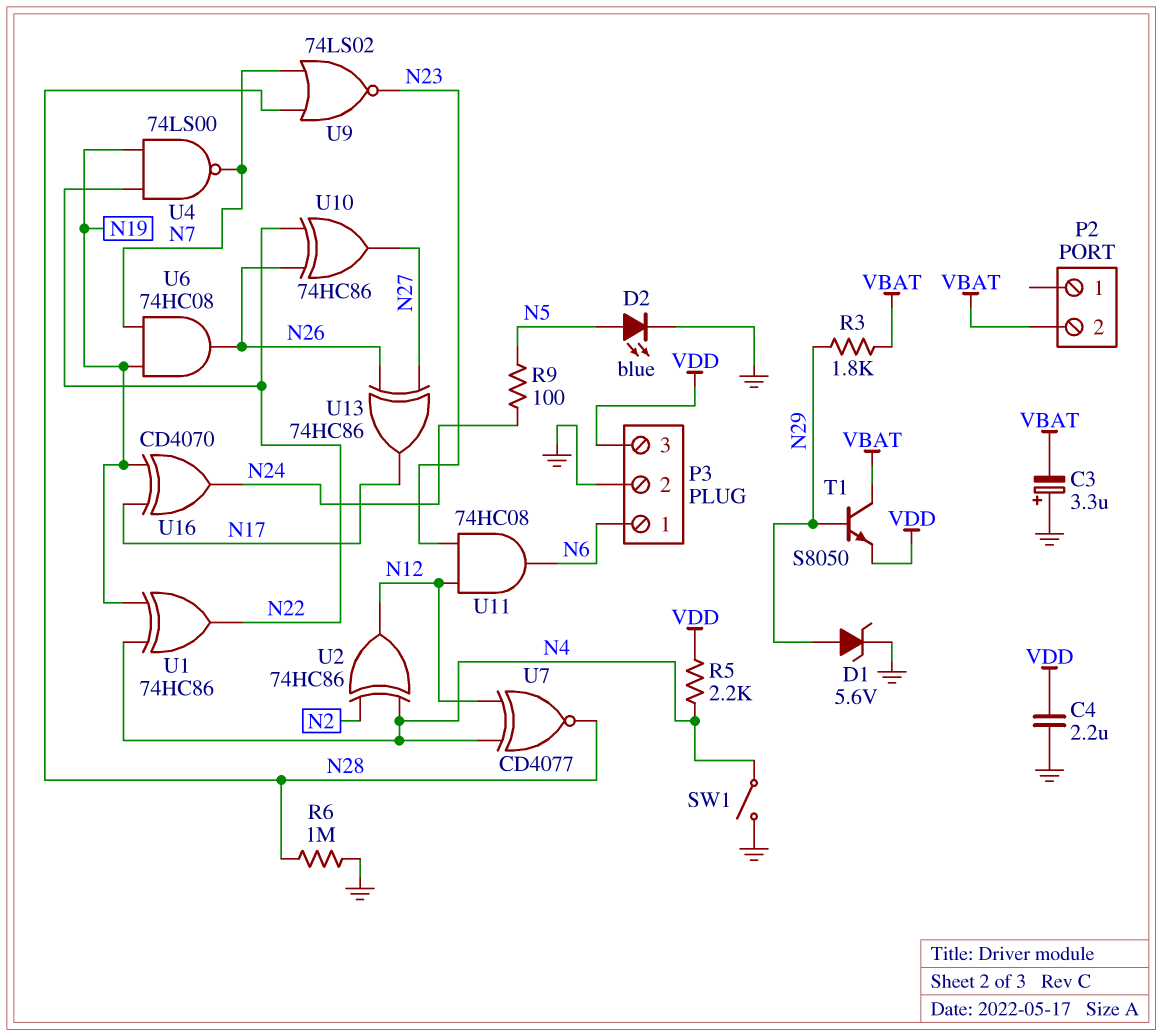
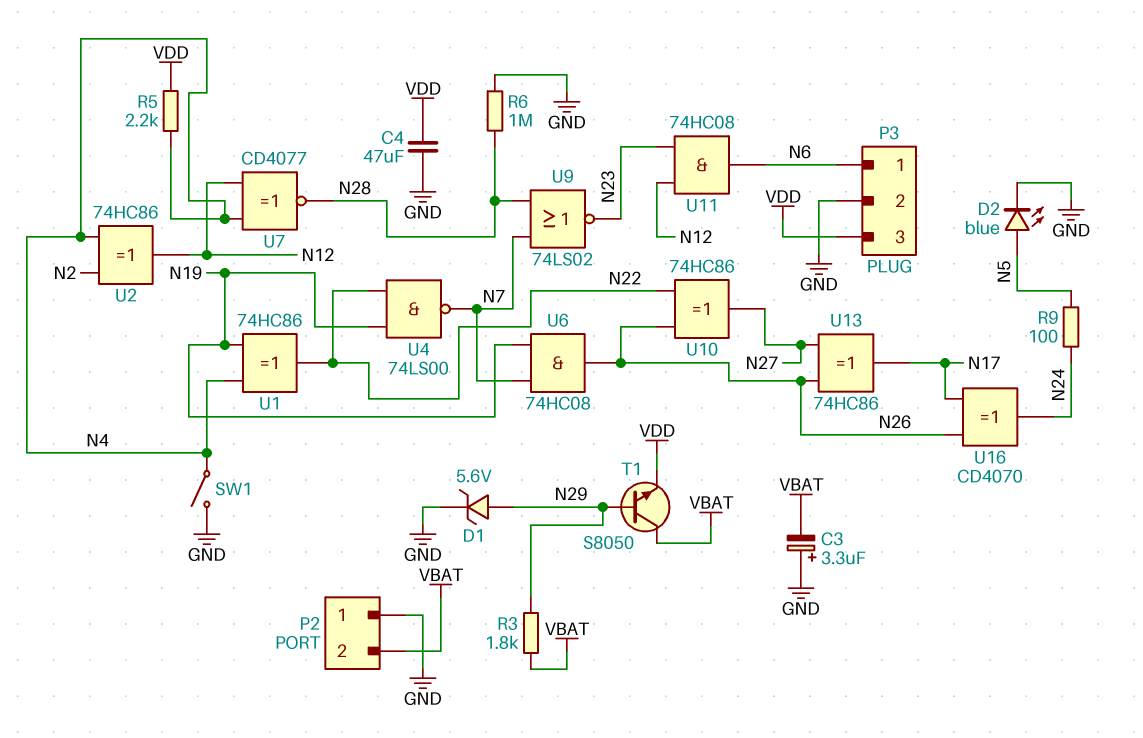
C4: 2.2uF (GND, VDD) -> 47uF (GND, VDD)
P2 pin 1: none -> GND
U16: XOR CD4070 (in N17, in N19, out N24) -> XOR CD4070 (in N17, in N26, out N24)

